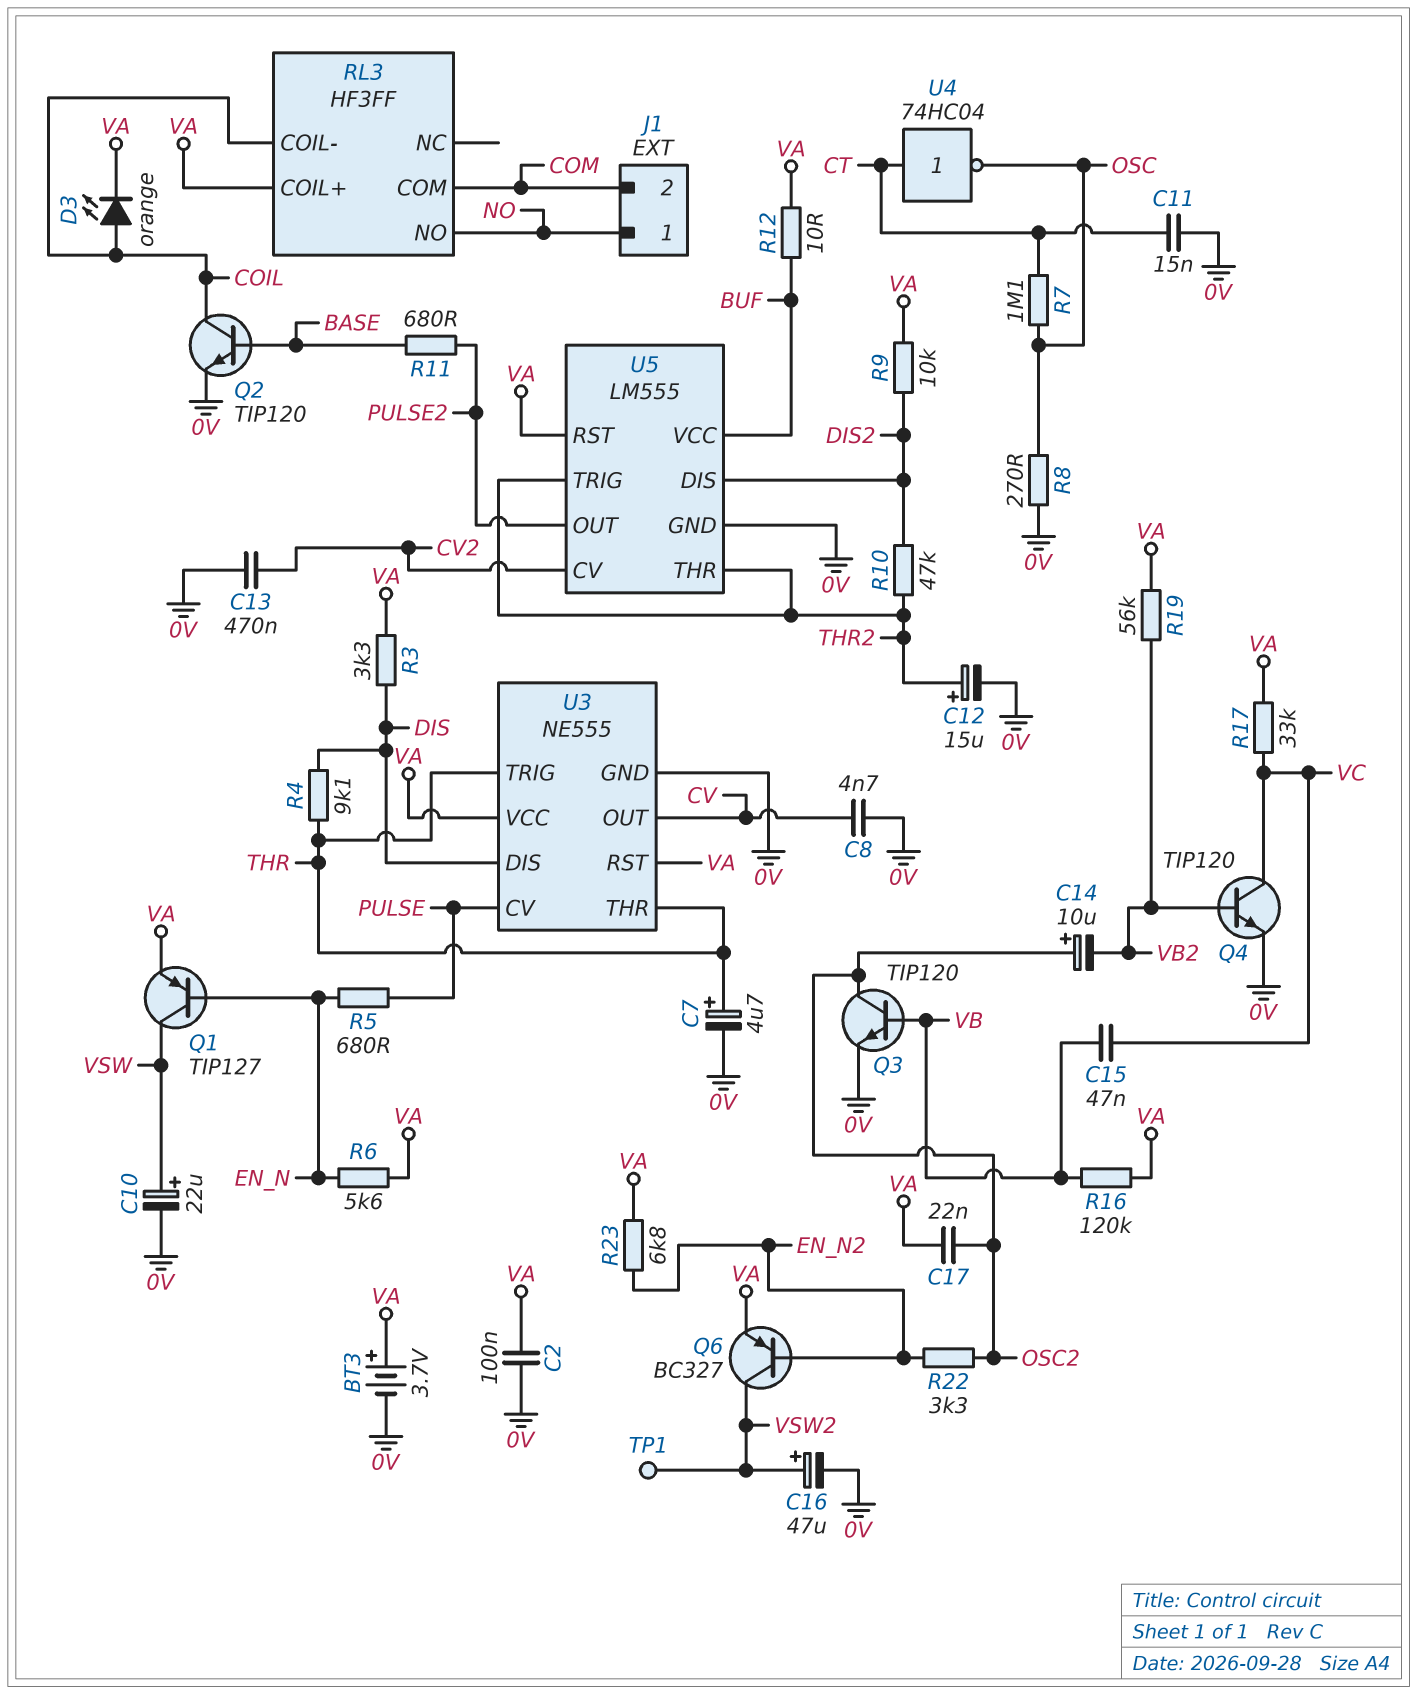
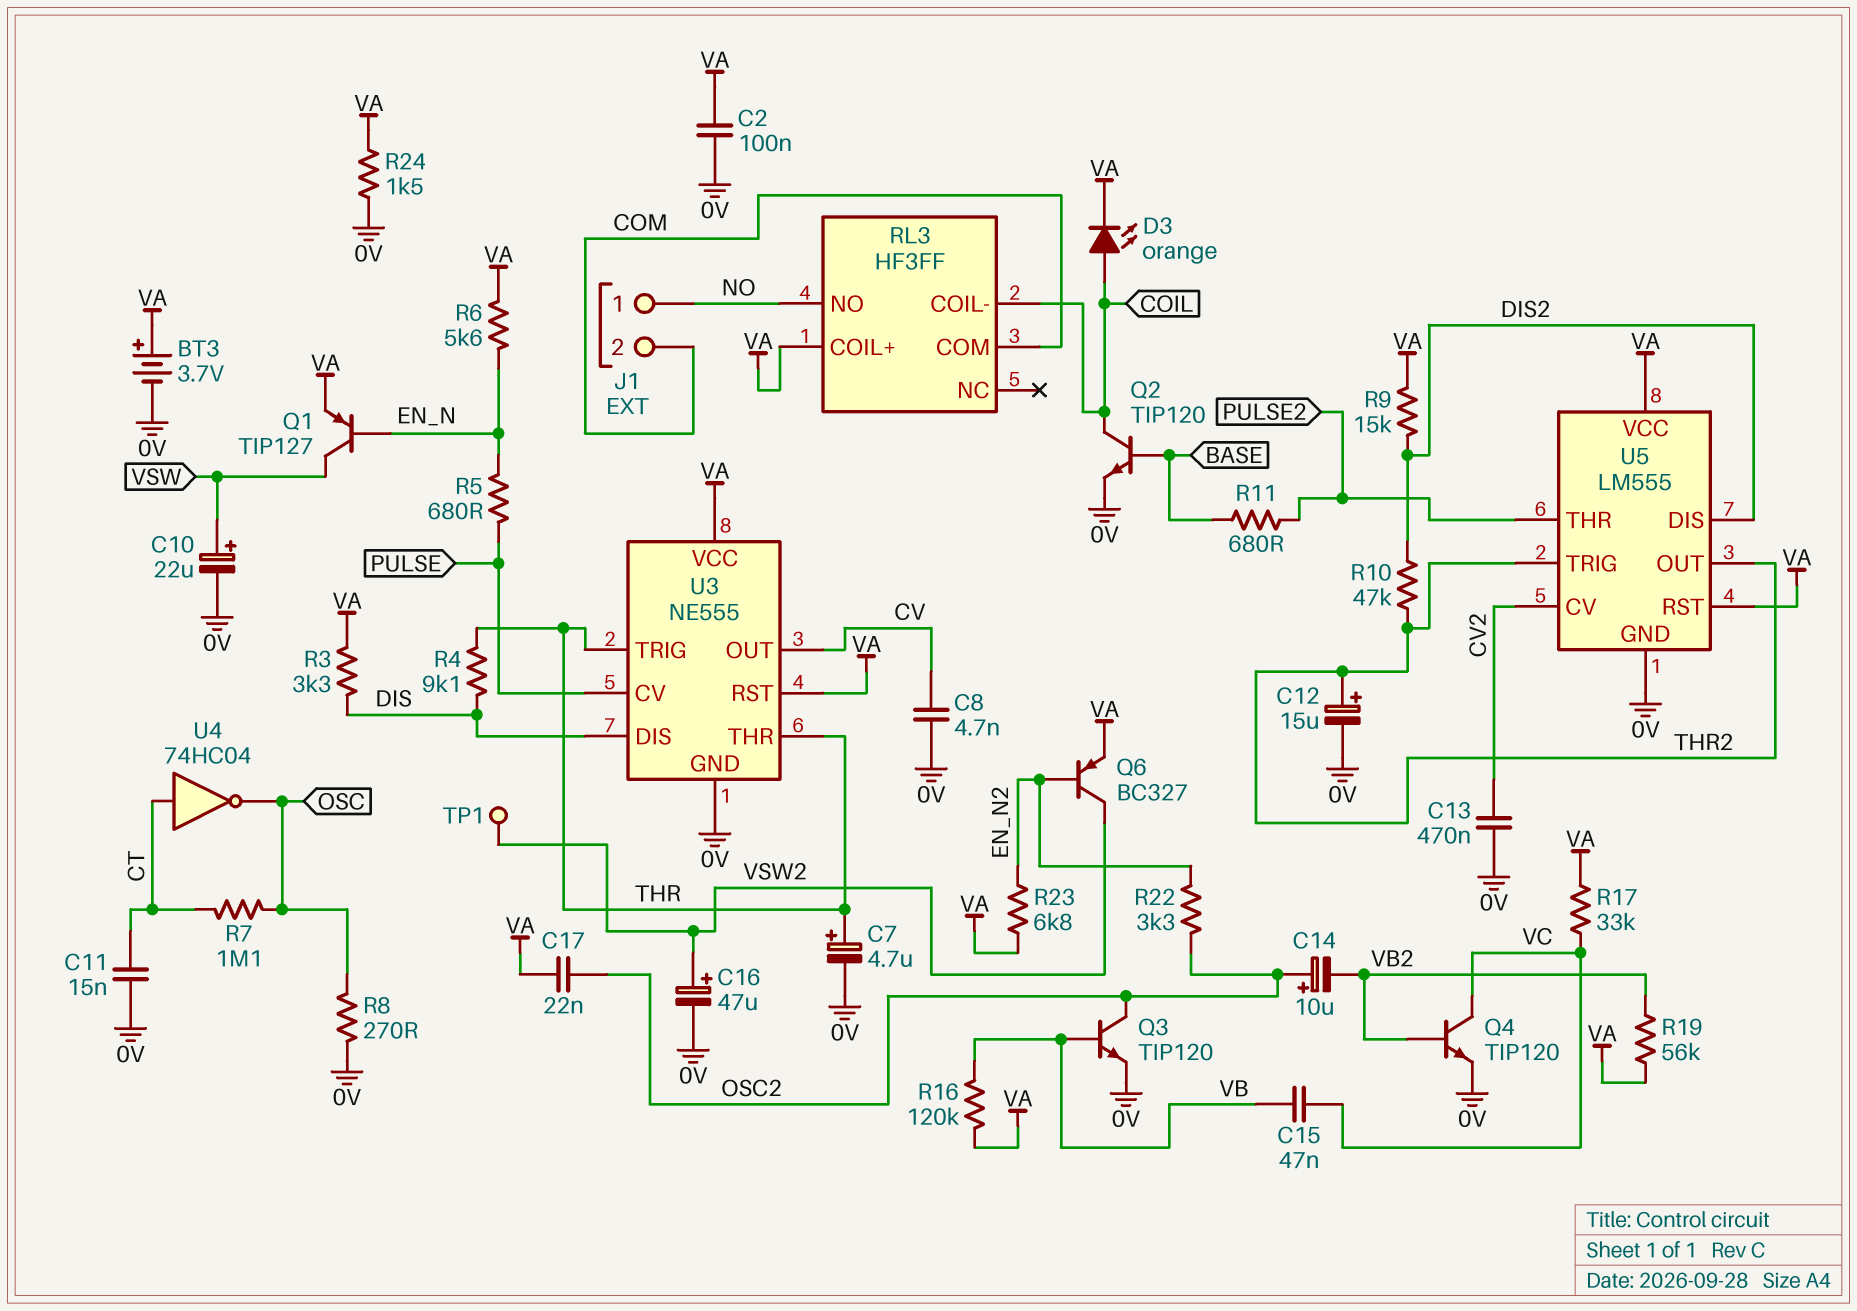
R9: 10k (DIS2, VA) -> 15k (DIS2, VA)
R12: 10 (BUF, VA) -> none
R24: none -> 1.5k (0V, VA)
U5 pin OUT: PULSE2 -> THR2
U5 pin THR: THR2 -> PULSE2
U5 pin VCC: BUF -> VA

